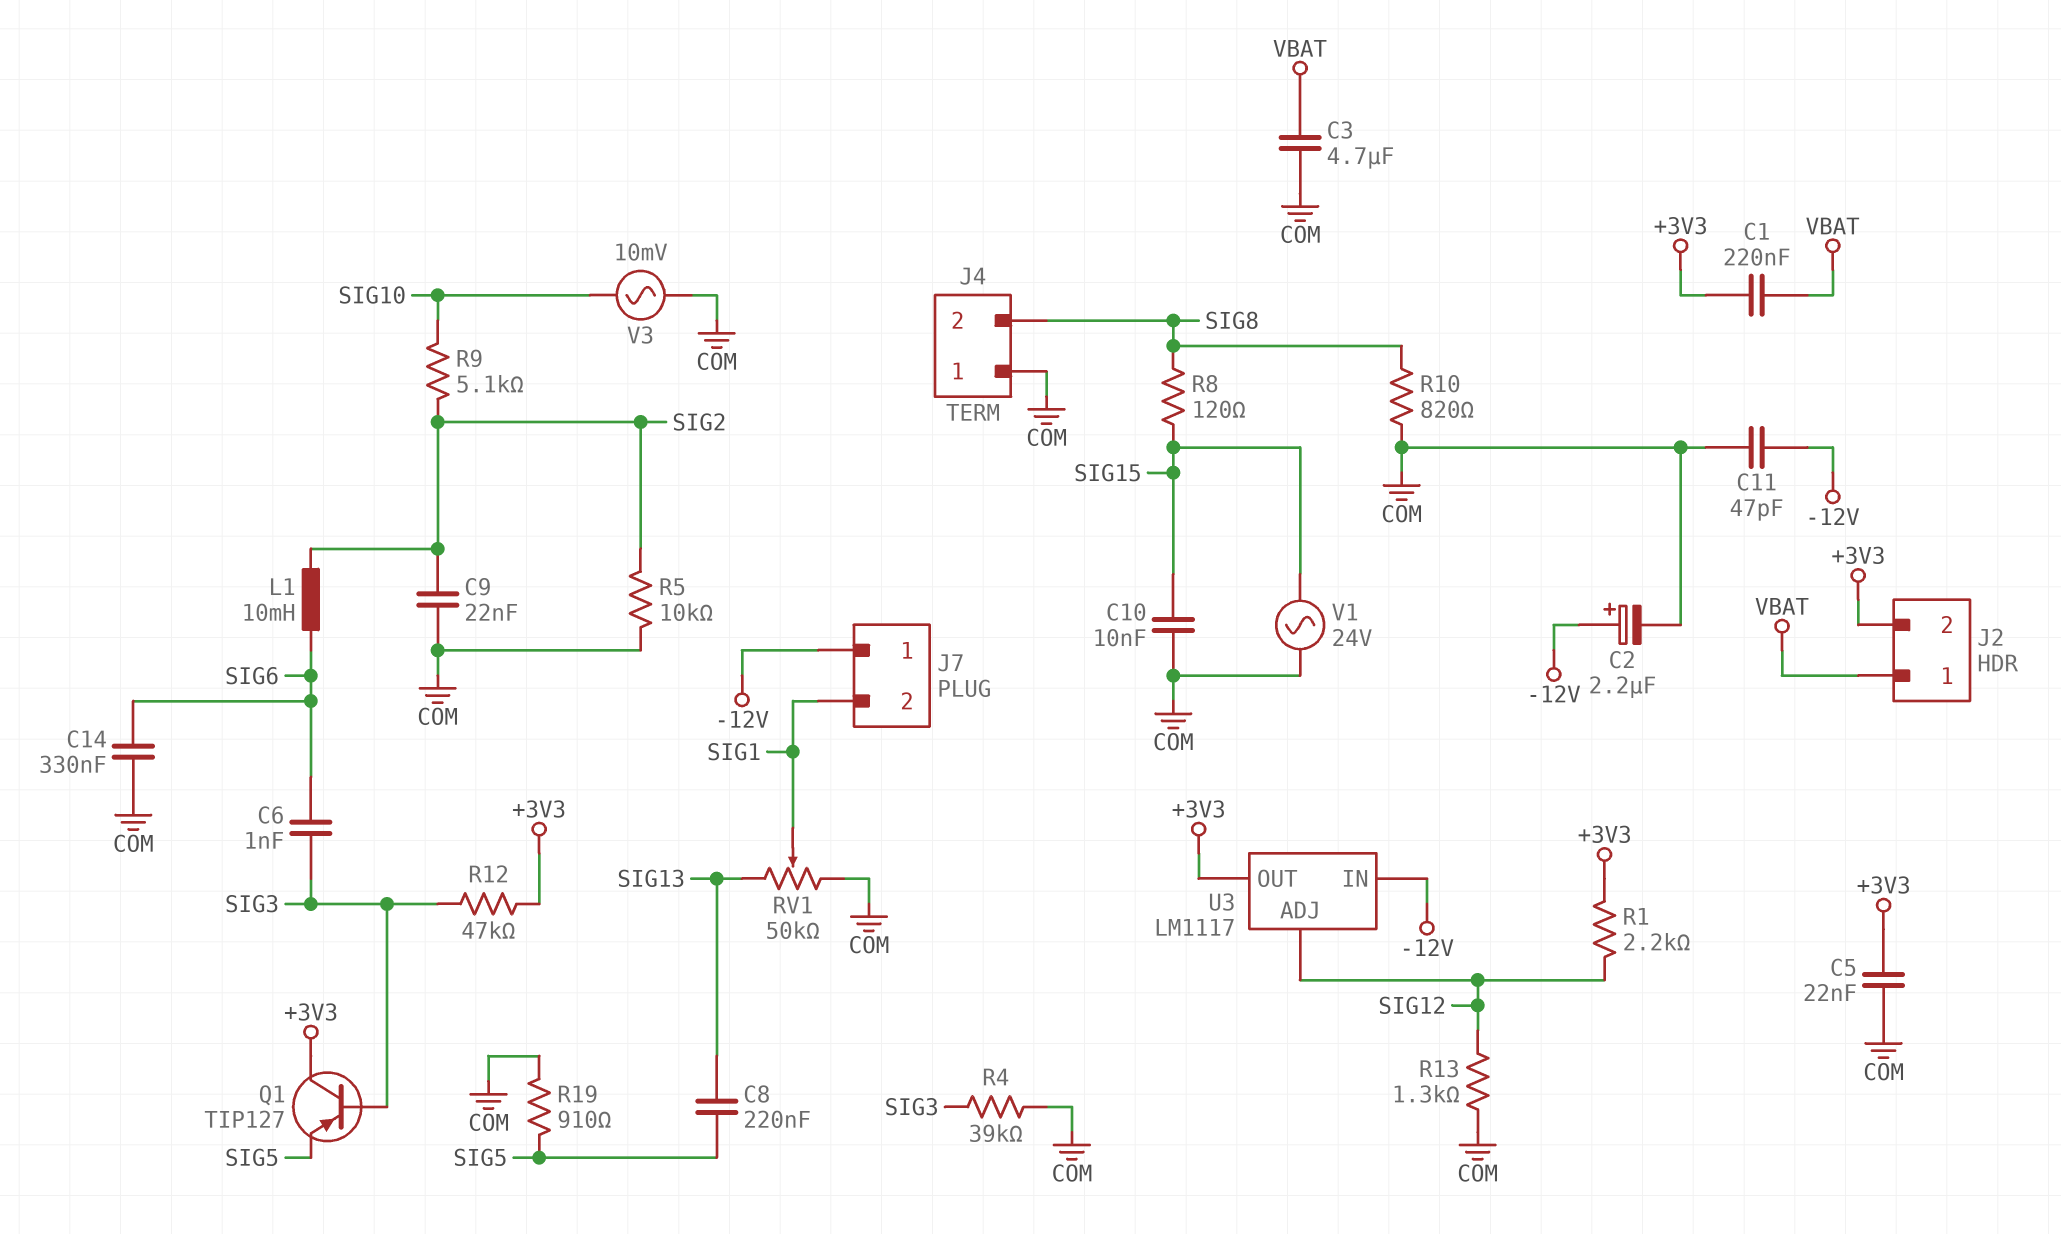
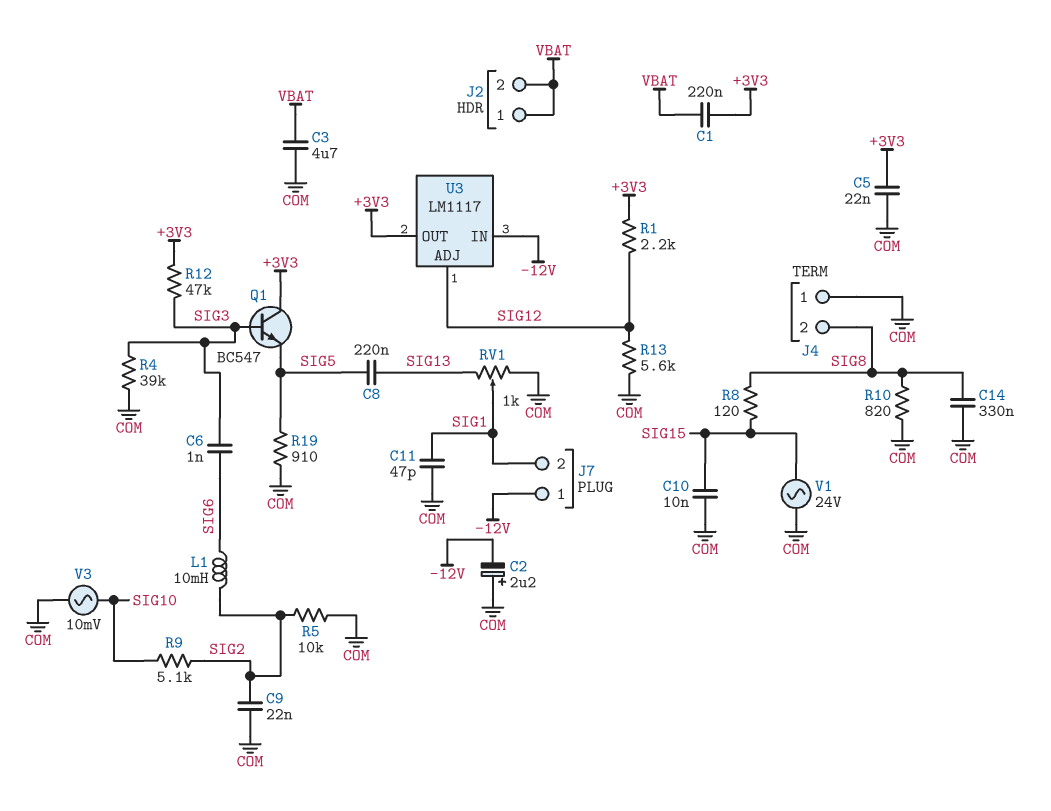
C2: 2.2uF (plus -12V, minus COM) -> 2.2uF (plus COM, minus -12V)
C11: 47pF (-12V, COM) -> 47pF (COM, SIG1)
C14: 330nF (COM, SIG6) -> 330nF (COM, SIG8)
J2 pin 2: +3V3 -> VBAT
Q1: PNP TIP127 (B SIG3, C +3V3, E SIG5) -> NPN BC547 (B SIG3, C +3V3, E SIG5)
R13: 1.3k (COM, SIG12) -> 5.6k (COM, SIG12)
RV1: 50k (COM, SIG13, wiper SIG1) -> 1k (COM, SIG13, wiper SIG1)

